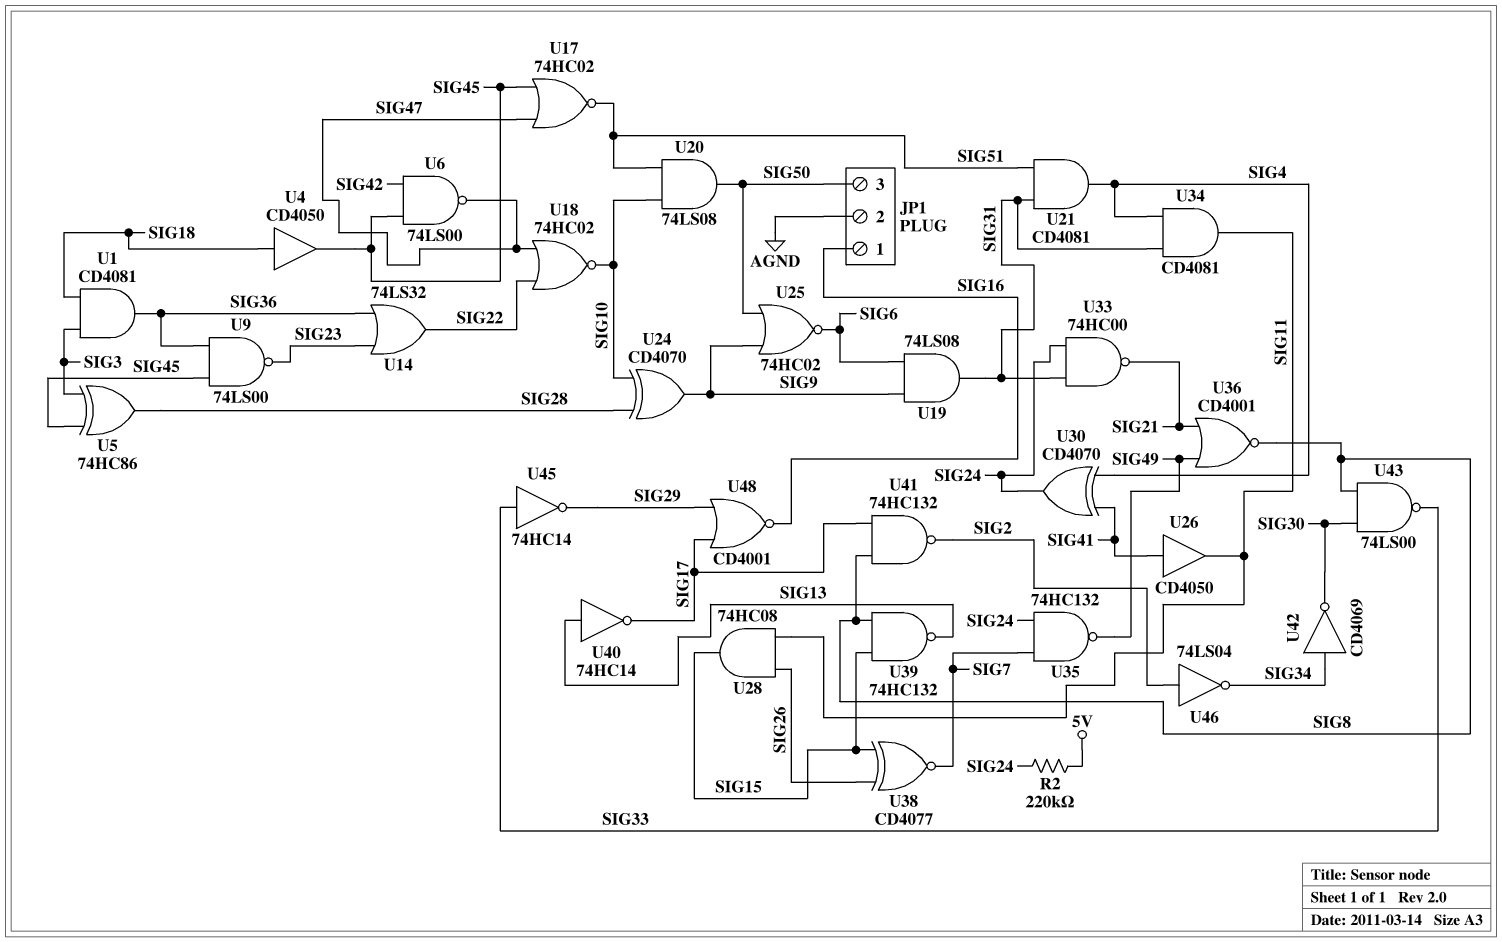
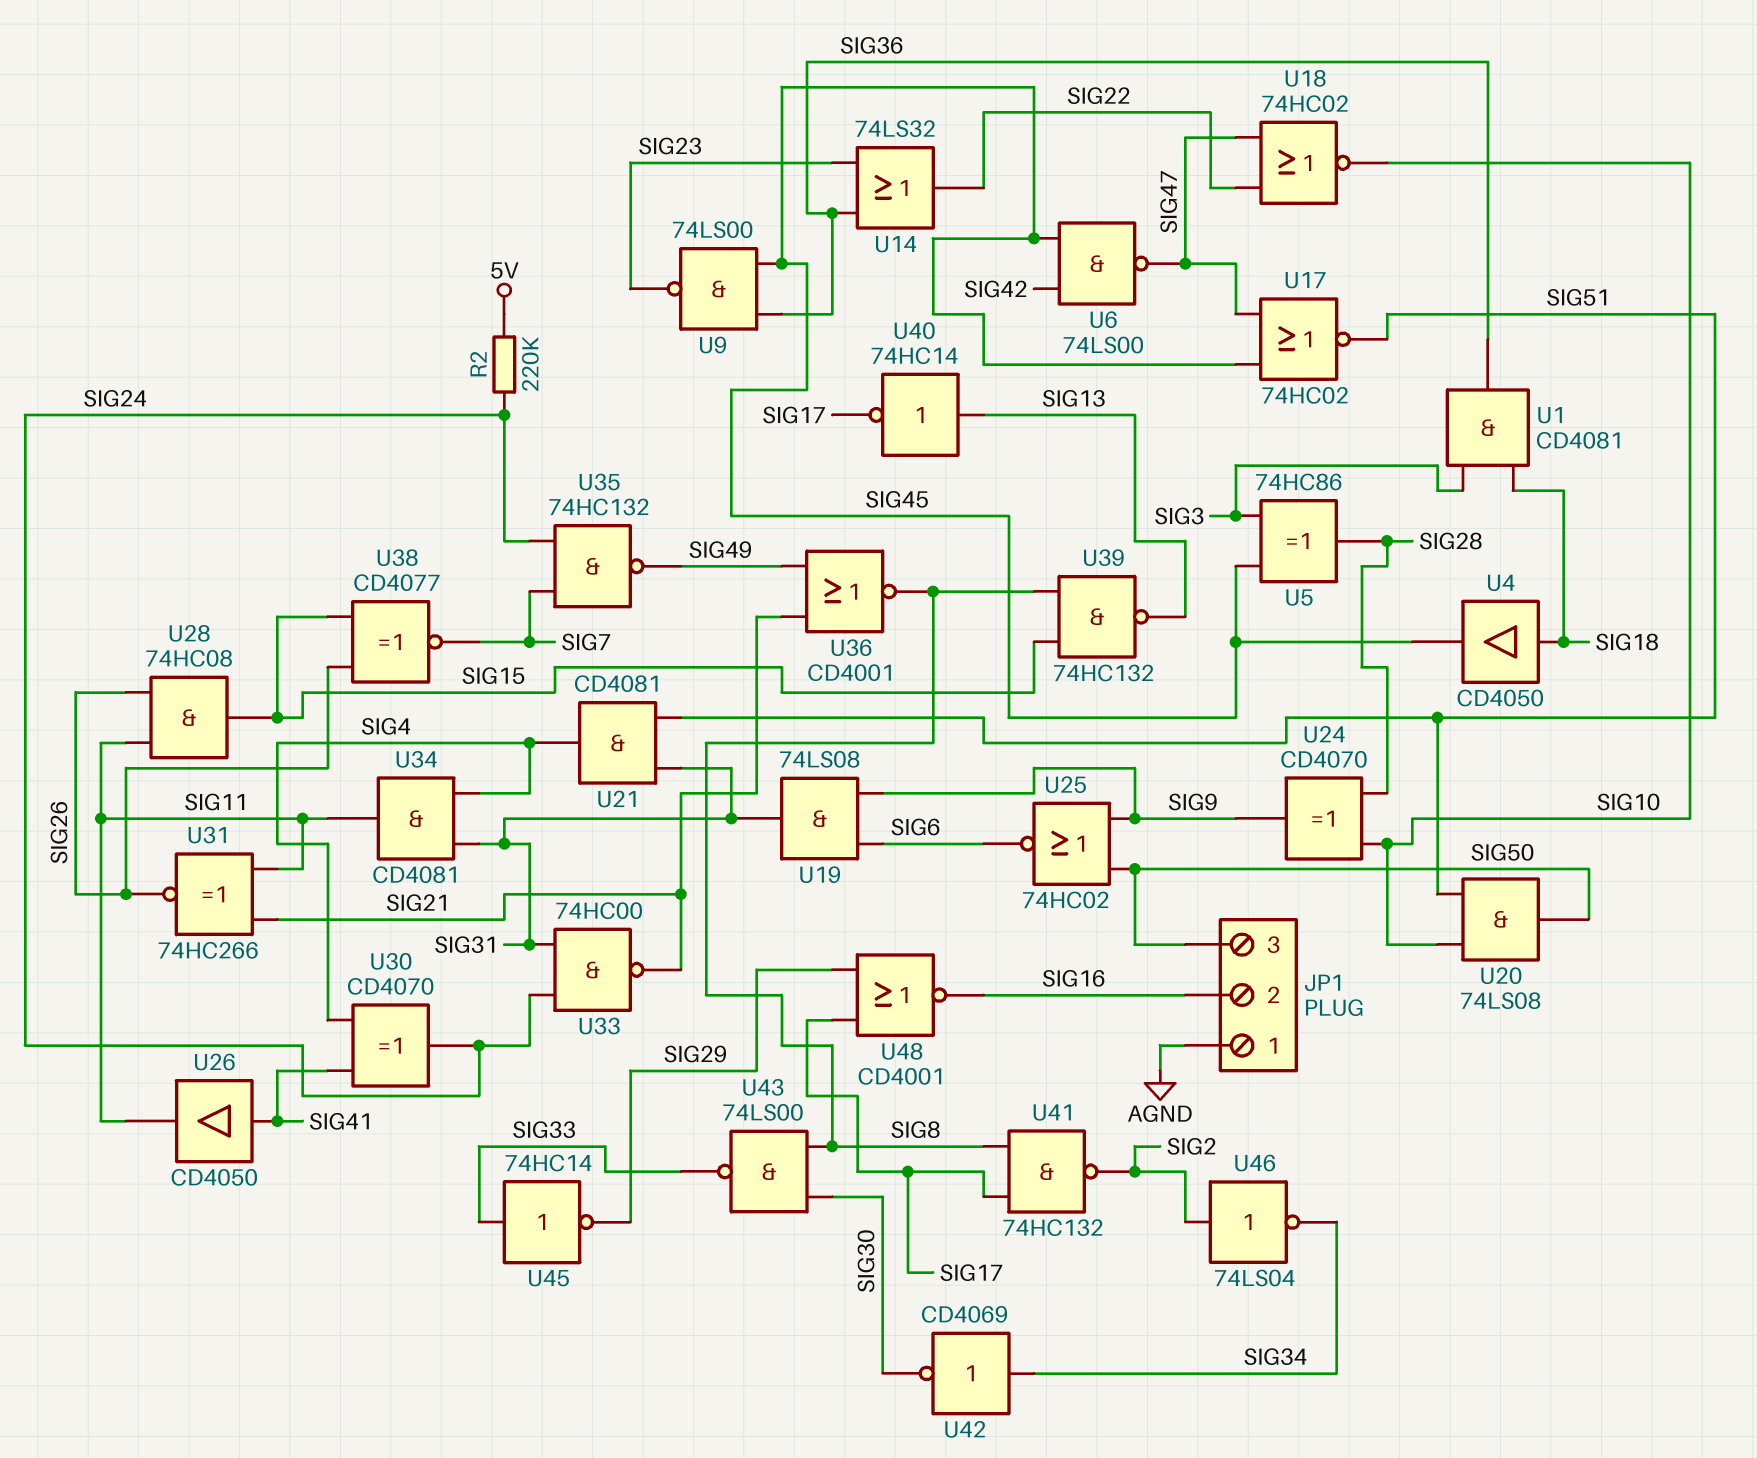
JP1 pin 1: SIG16 -> AGND
JP1 pin 2: AGND -> SIG16
U31: none -> XNOR 74HC266 (in SIG11, in SIG21, out SIG26)

